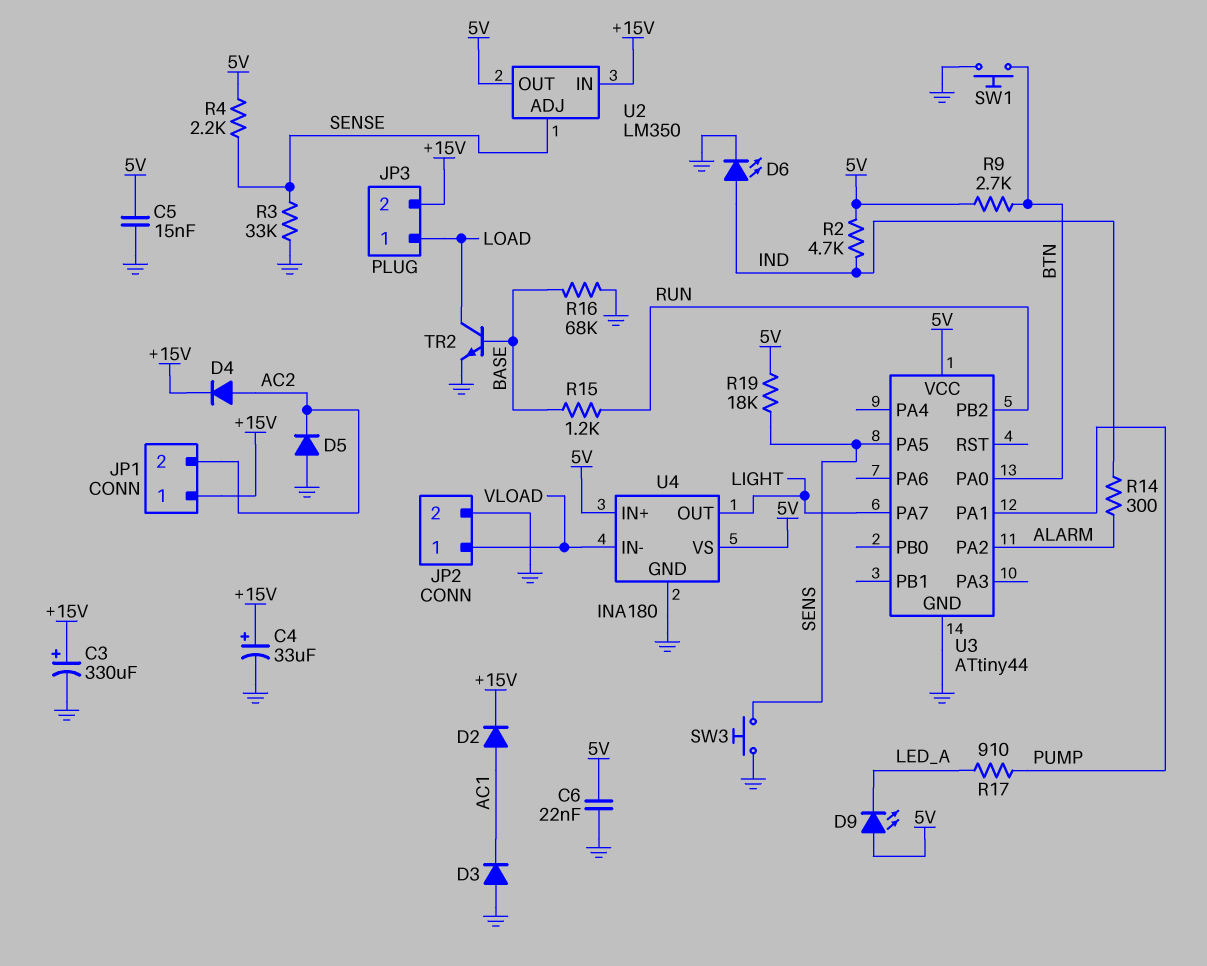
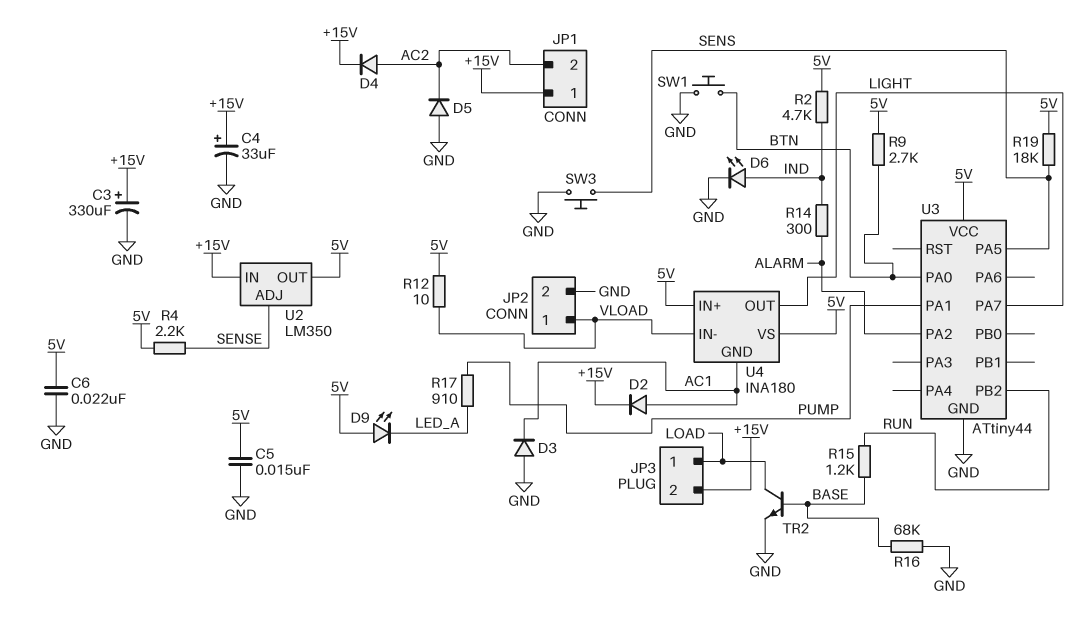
R3: 33k (GND, SENSE) -> none
R12: none -> 10 (5V, VLOAD)
U4 pin GND: GND -> AC1

